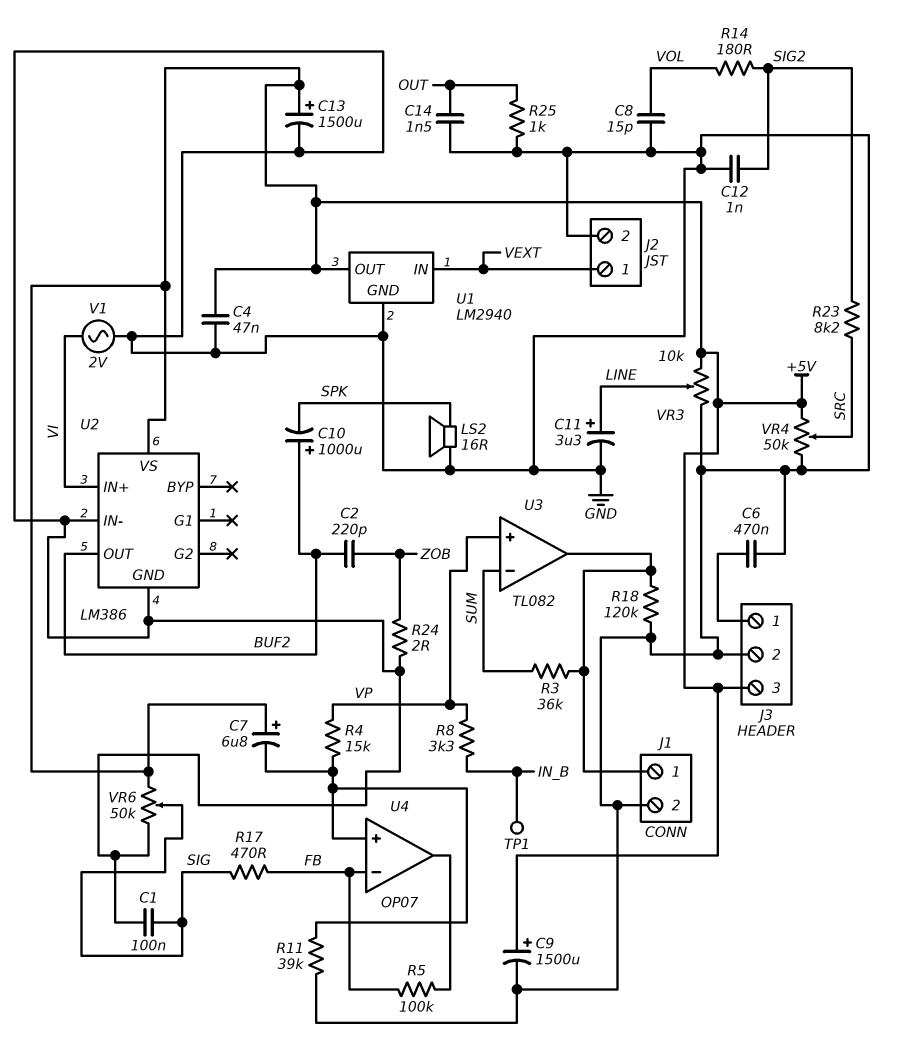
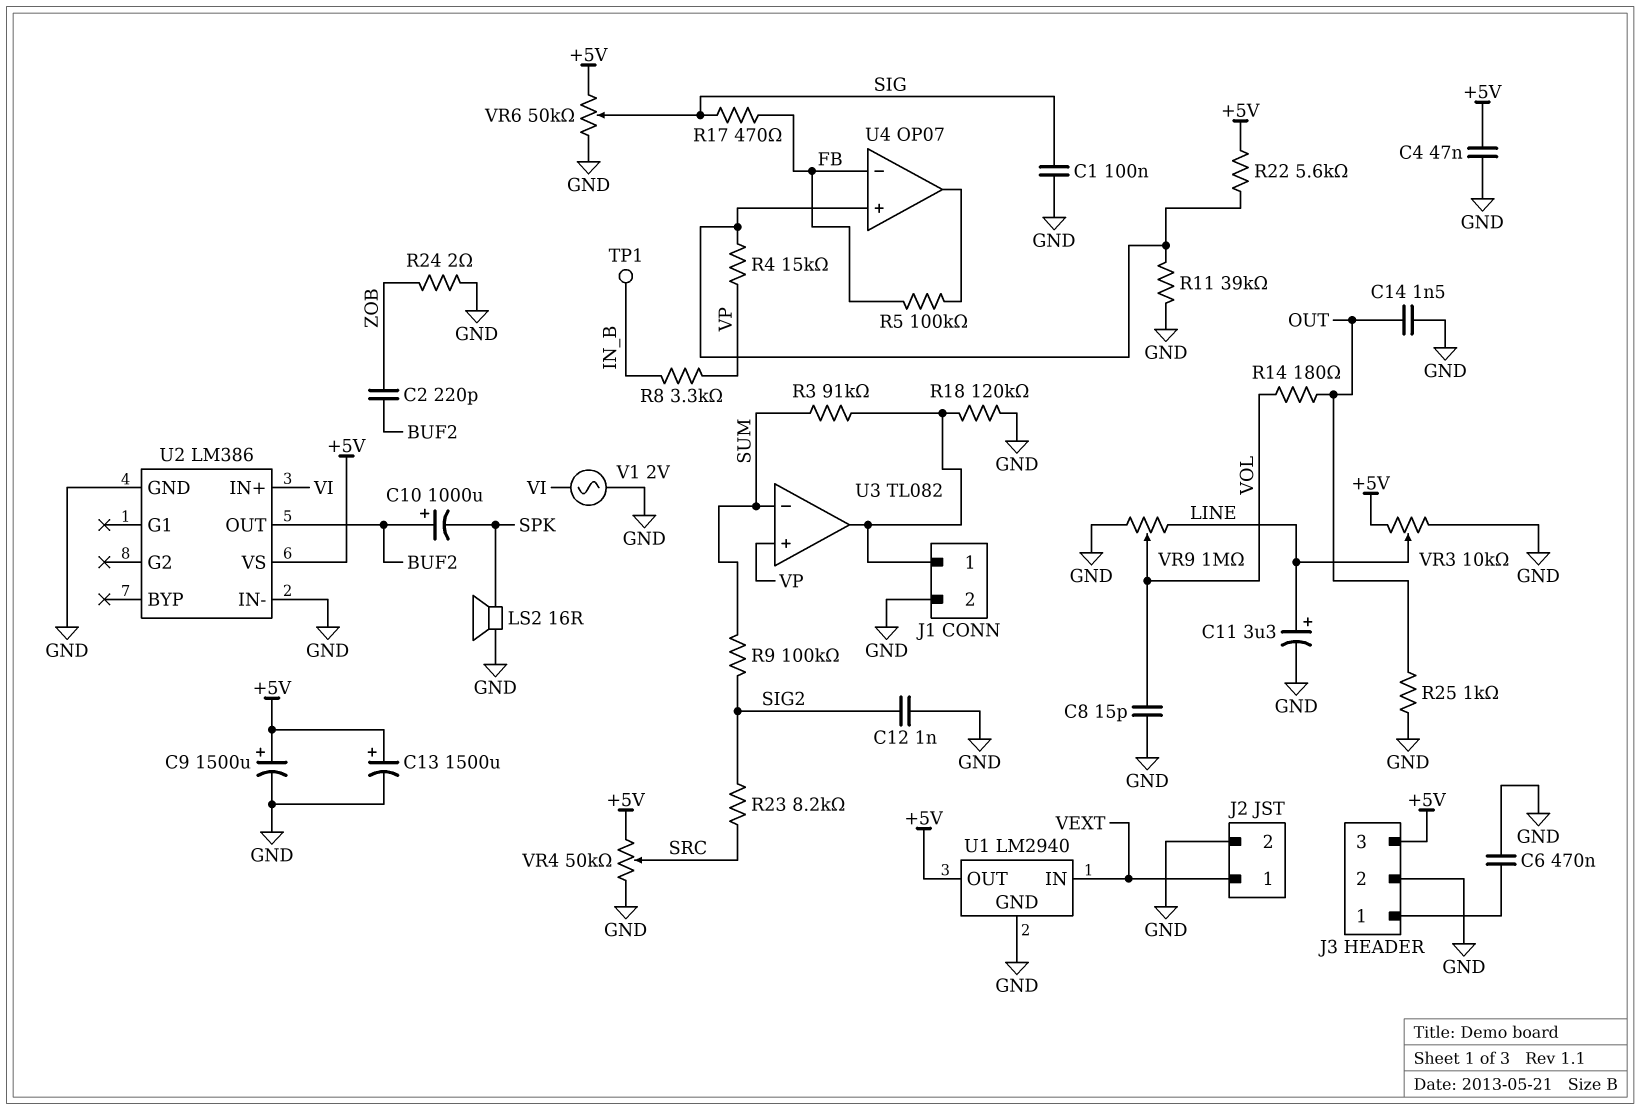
C7: 6.8uF (plus +5V, minus U4/in+) -> none
R3: 36k (J1/1, SUM) -> 91k (J1/1, SUM)
R9: none -> 100k (SIG2, SUM)
R14: 180 (SIG2, VOL) -> 180 (OUT, VOL)
R22: none -> 5.6k (+5V, U4/in+)
VR9: none -> 1M (GND, LINE, wiper VOL)

